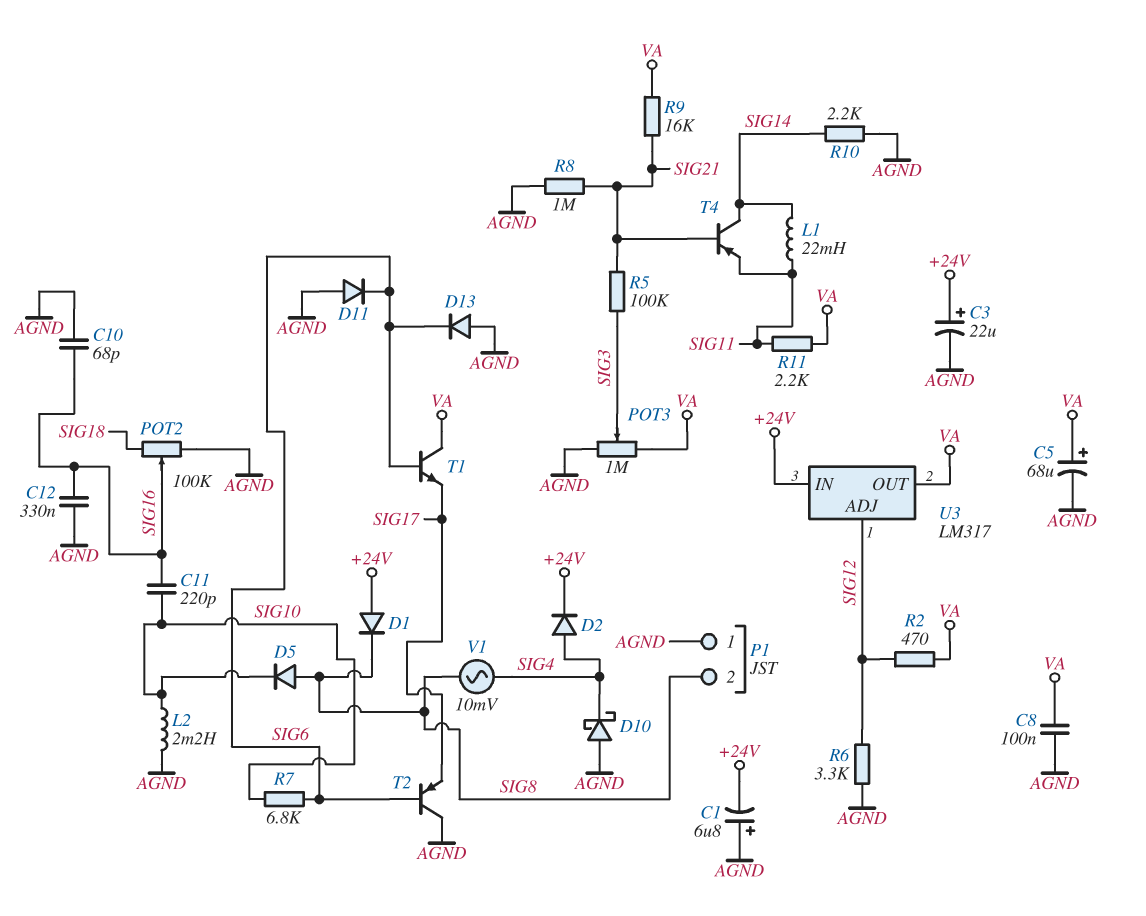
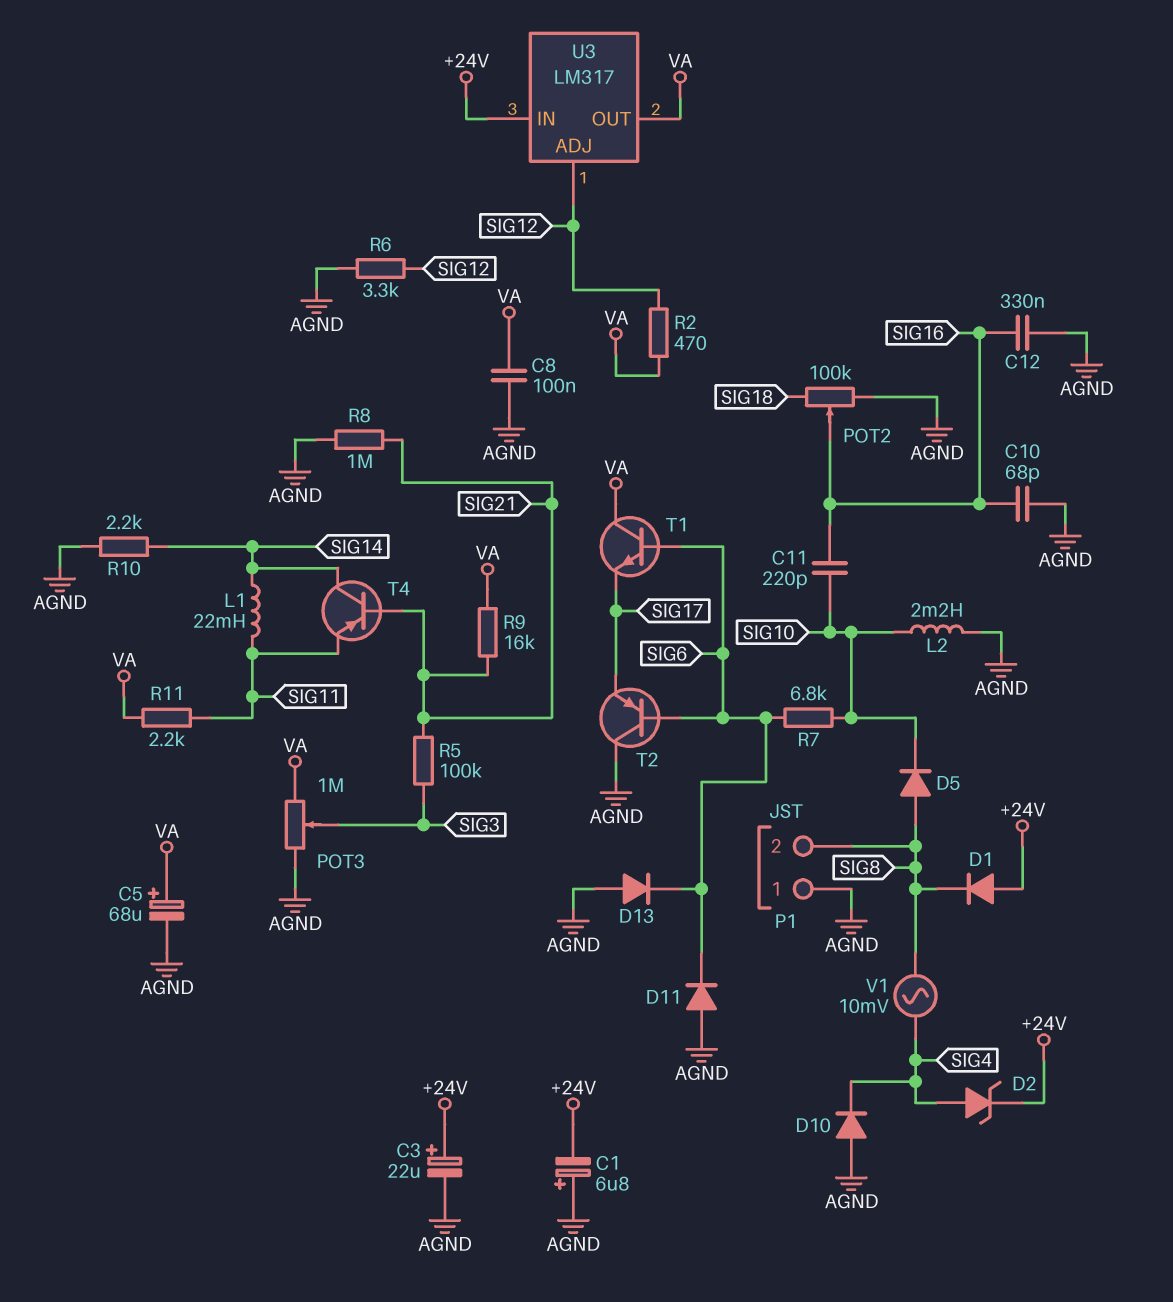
D2: diode (A SIG4, K +24V) -> zener (A SIG4, K +24V)
D10: schottky (A AGND, K SIG4) -> diode (A AGND, K SIG4)

